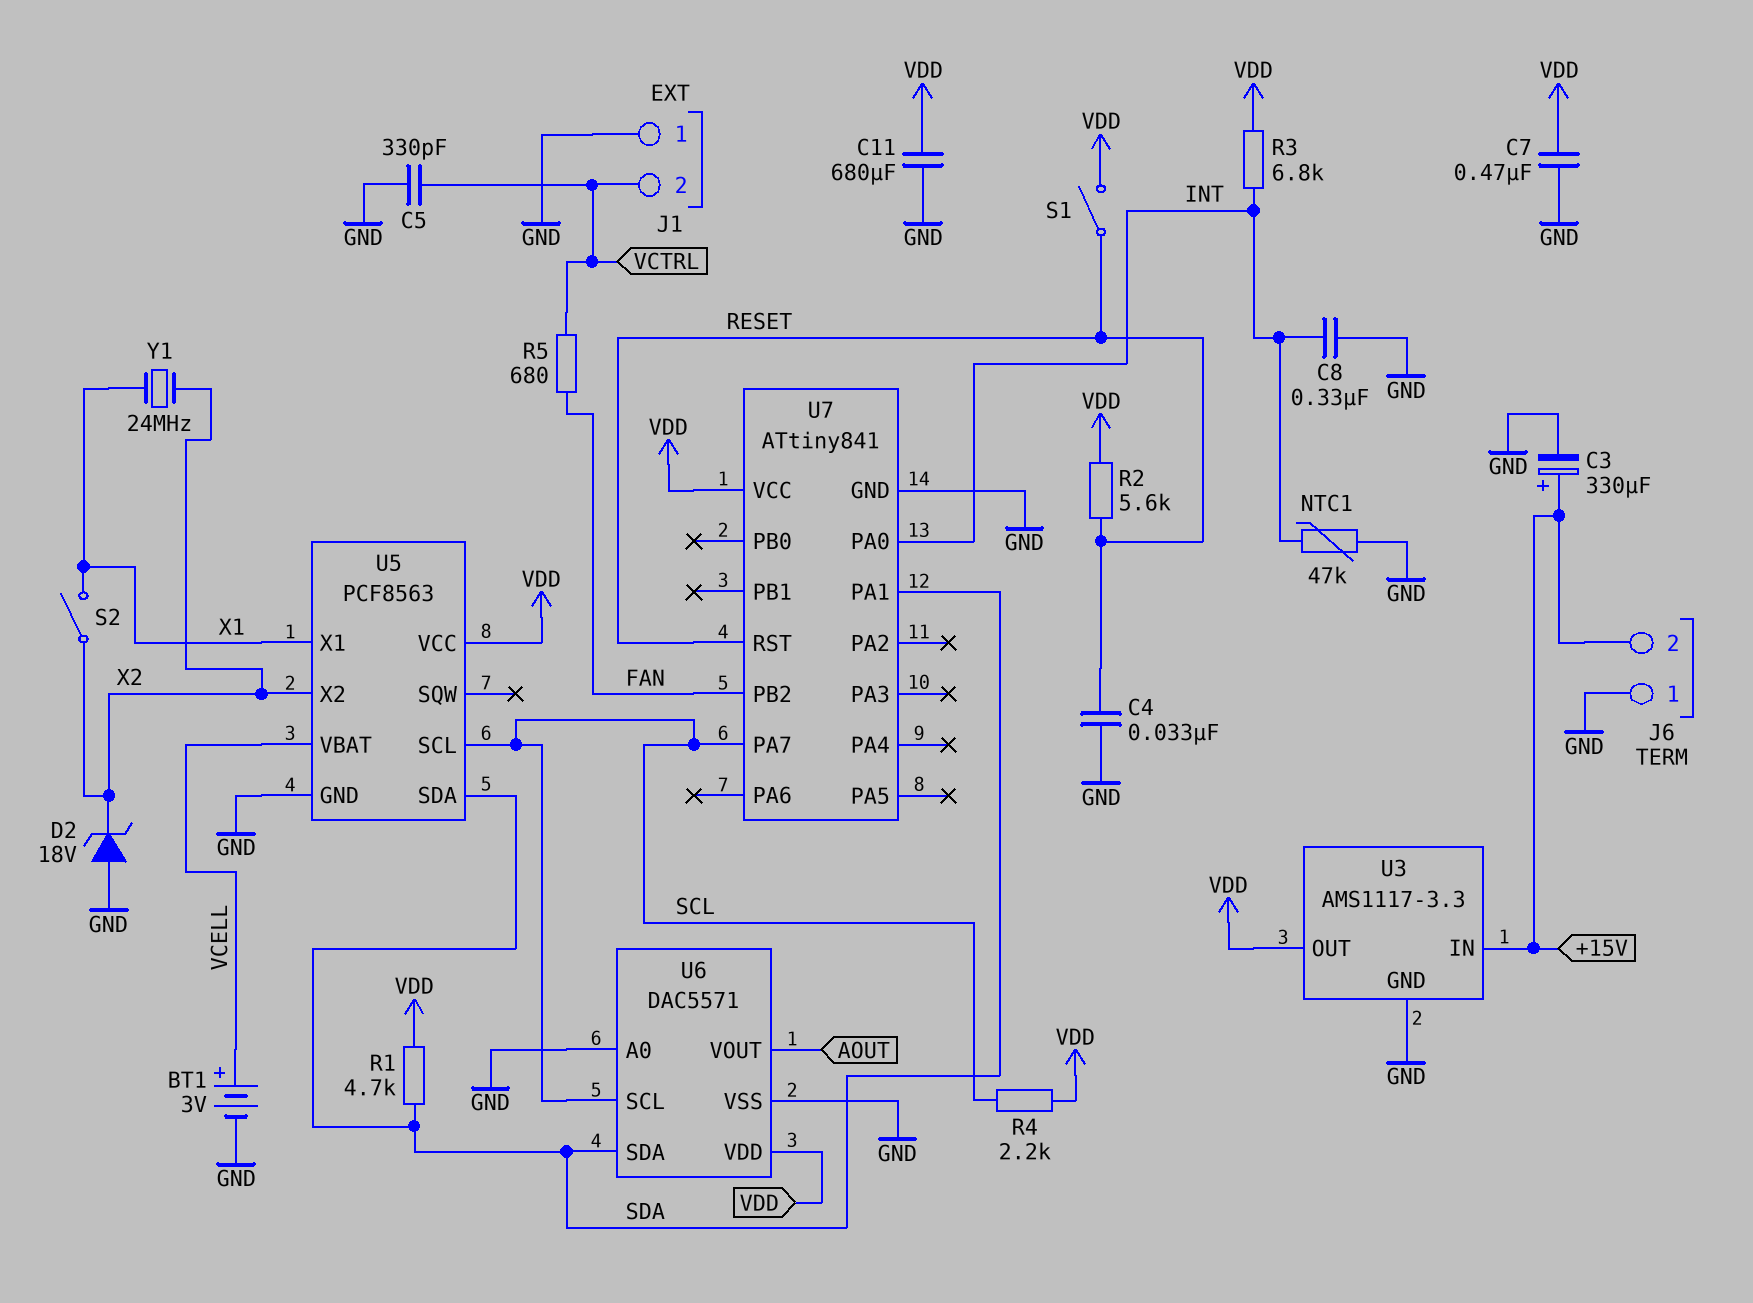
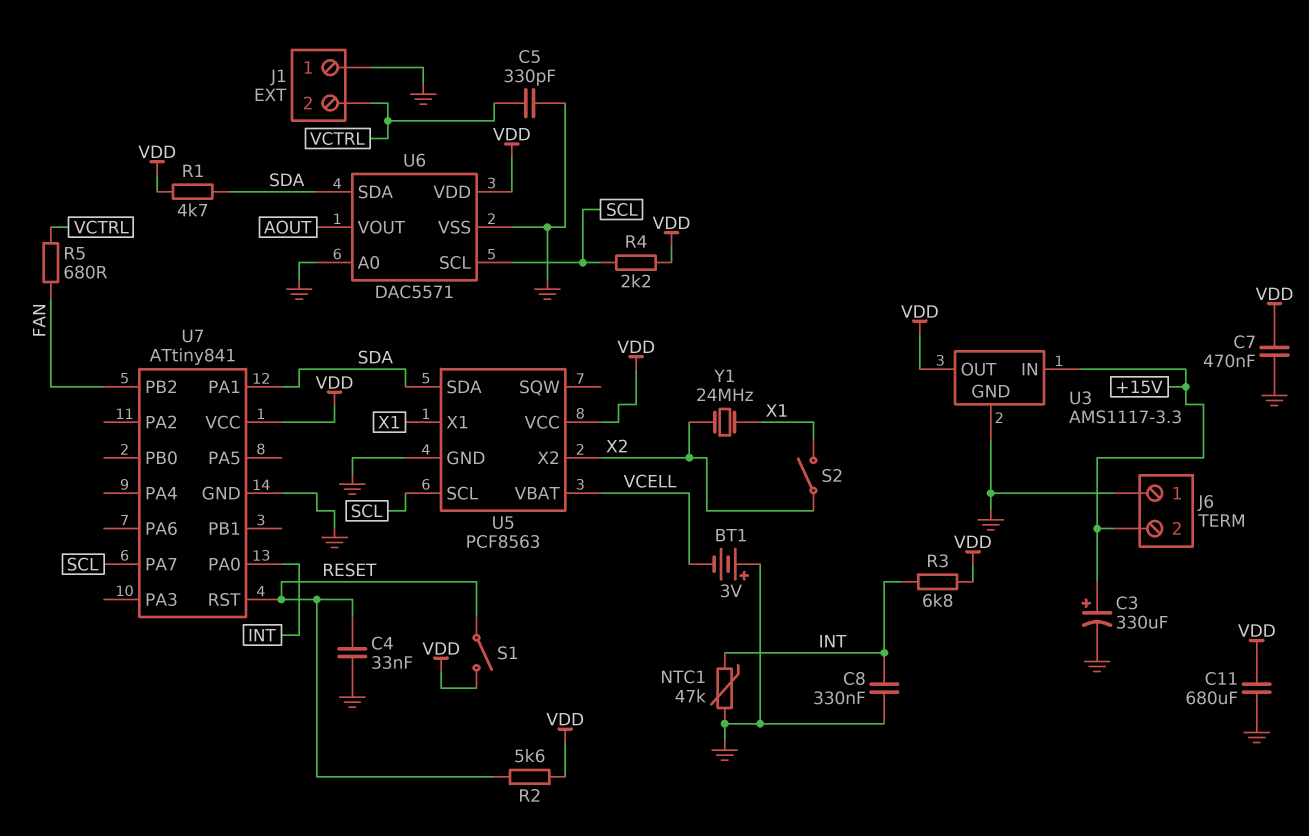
BT1: 3V (plus VCELL, minus GND) -> 3V (plus GND, minus VCELL)
D2: zener 18V (A GND, K X2) -> none

